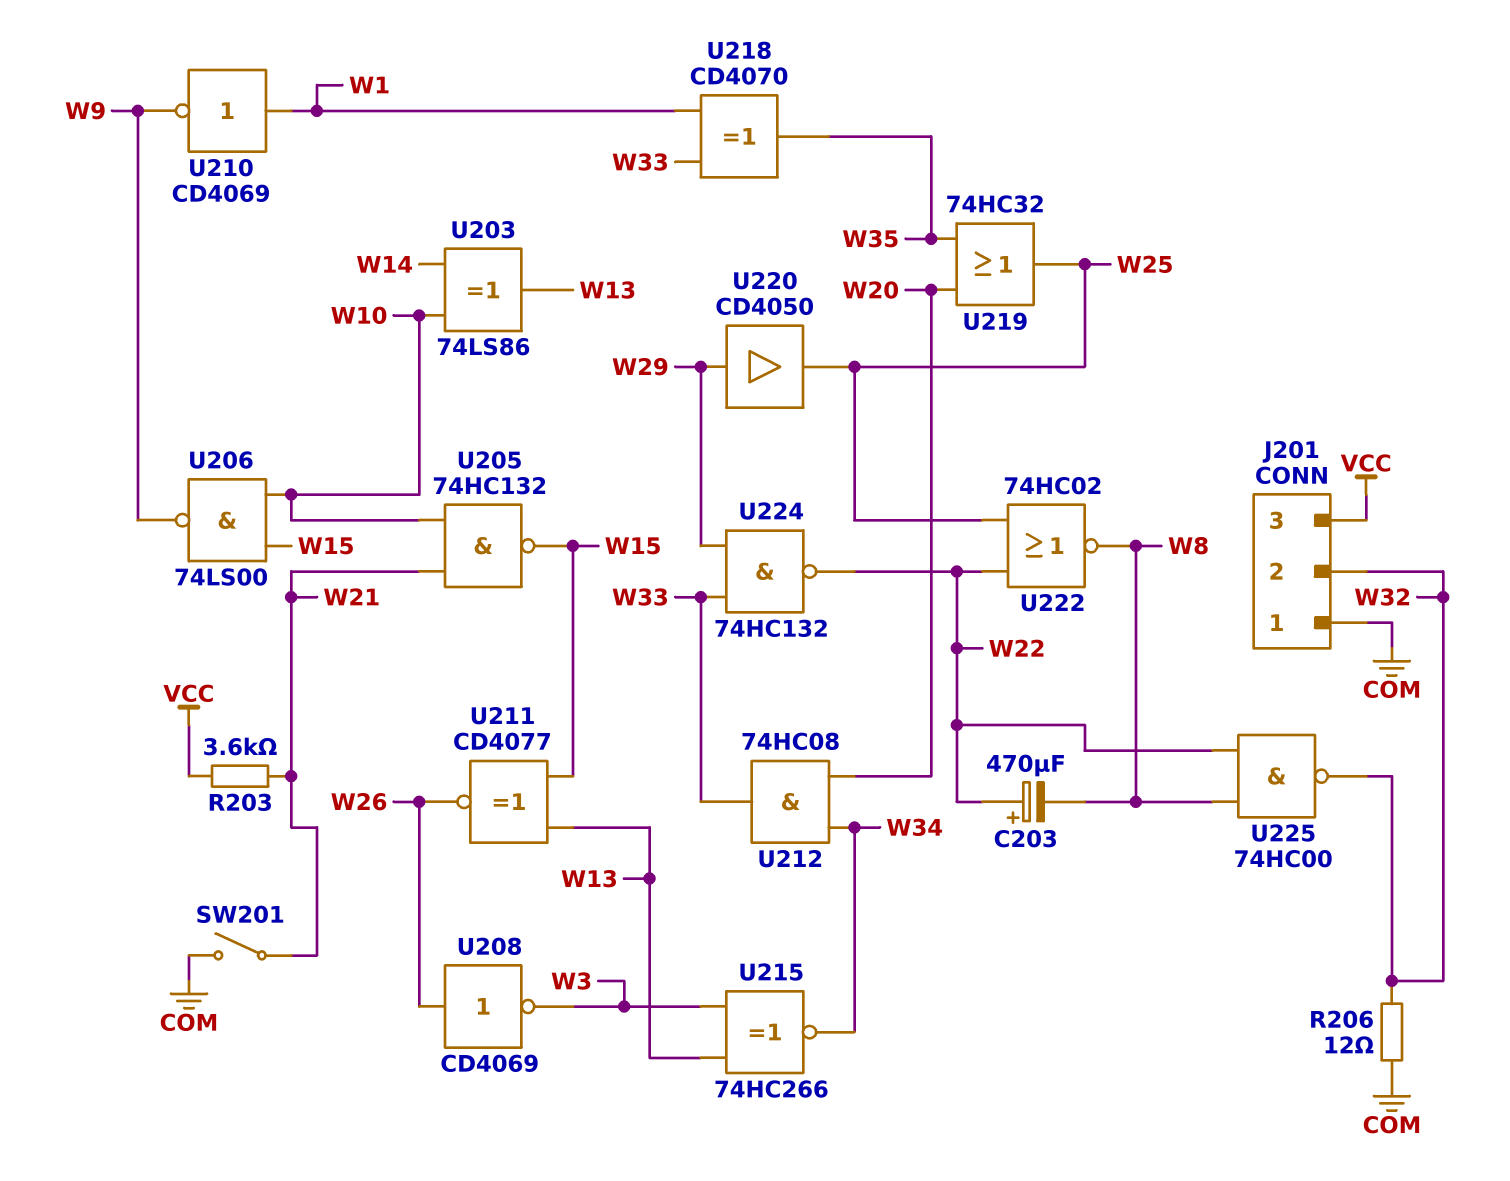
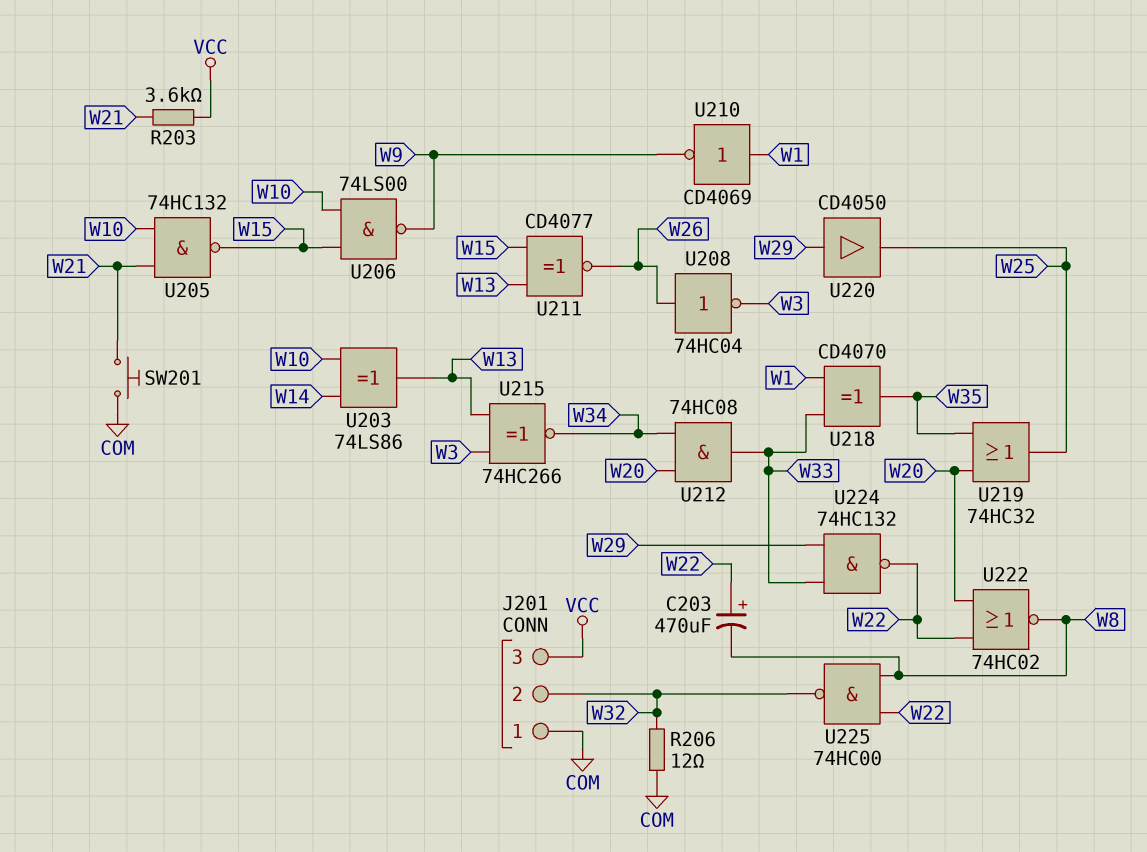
SW201: switch (COM, W21) -> button (COM, W21)
U208: NOT CD4069 (in W26, out W3) -> NOT 74HC04 (in W26, out W3)
U222: NOR 74HC02 (in W22, in W25, out W8) -> NOR 74HC02 (in W20, in W22, out W8)

